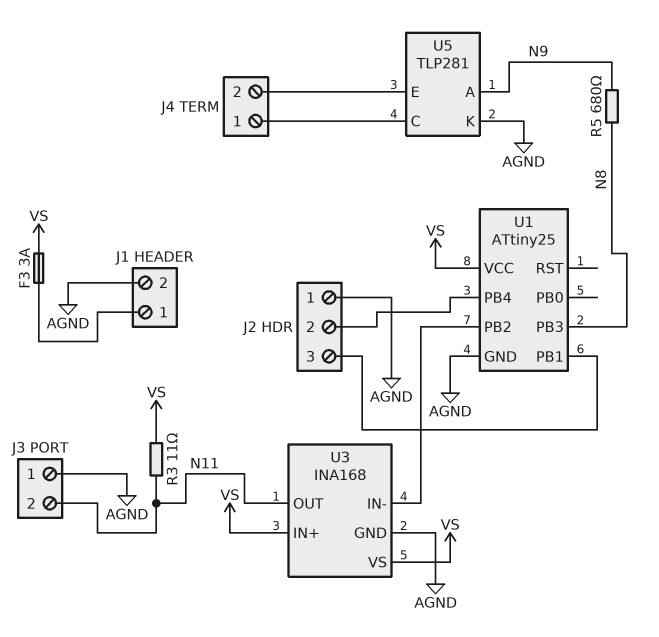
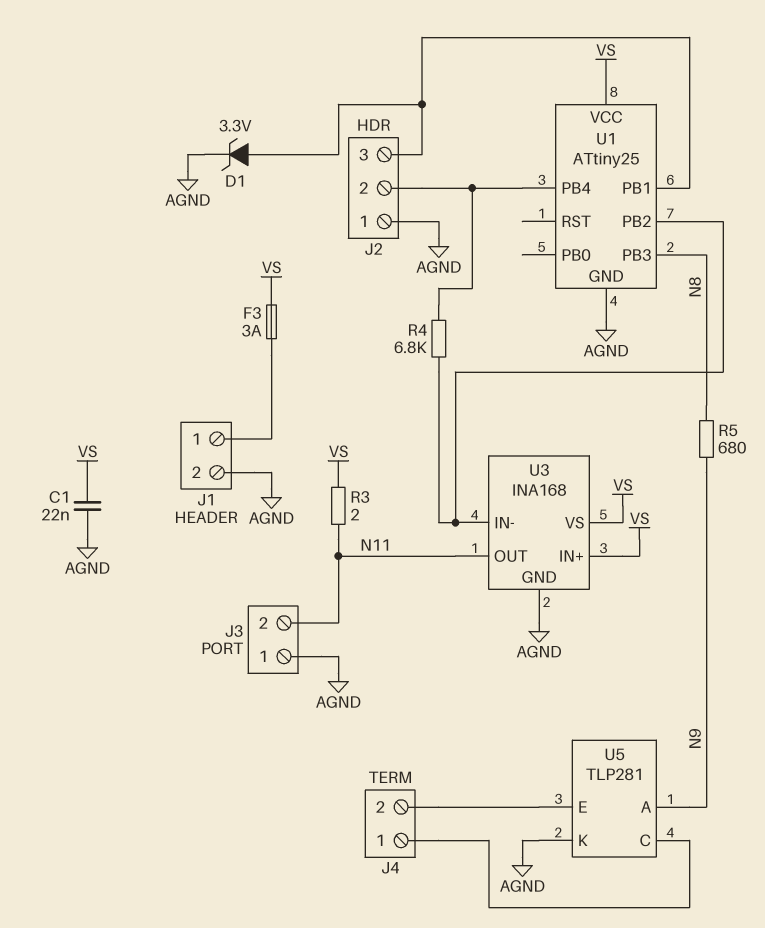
C1: none -> 22nF (AGND, VS)
D1: none -> zener 3.3V (A J2/3, K AGND)
R3: 11 (N11, VS) -> 2 (N11, VS)
R4: none -> 6.8k (J2/2, U1/PB2)

